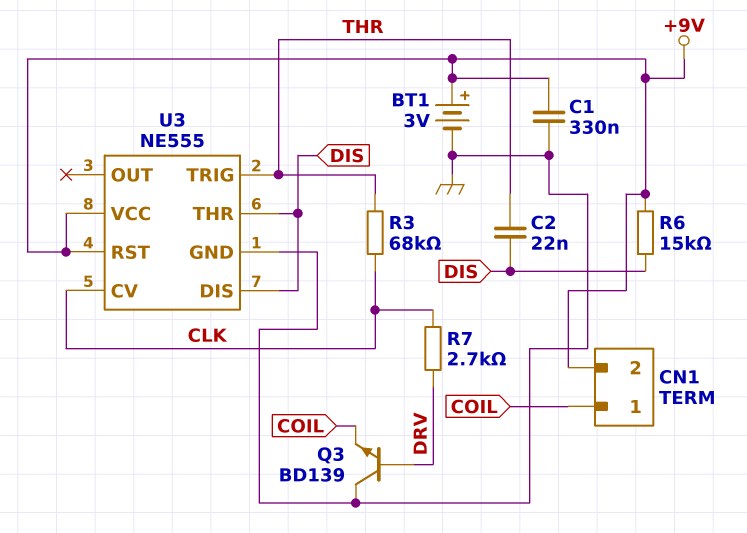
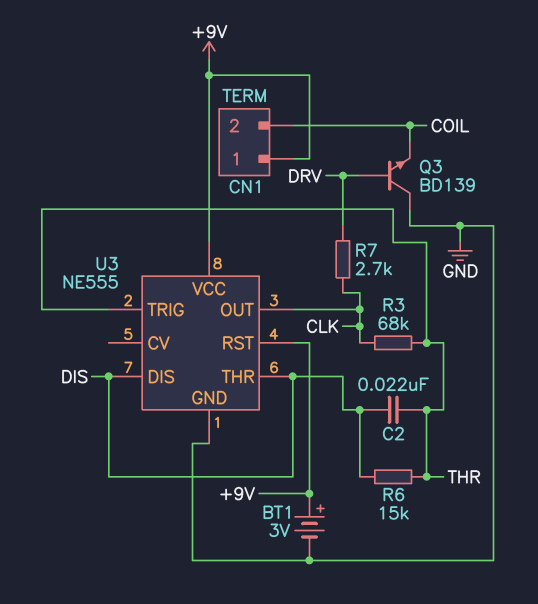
C1: 330nF (+9V, GND) -> none
CN1 pin 1: COIL -> +9V
CN1 pin 2: +9V -> COIL
R6: 15k (+9V, DIS) -> 15k (DIS, THR)
U3 pin CV: CLK -> none
U3 pin OUT: none -> CLK

